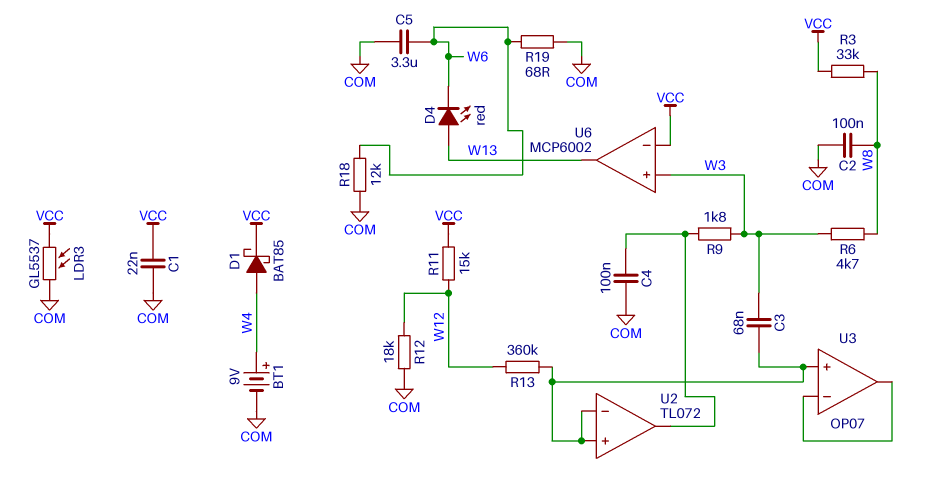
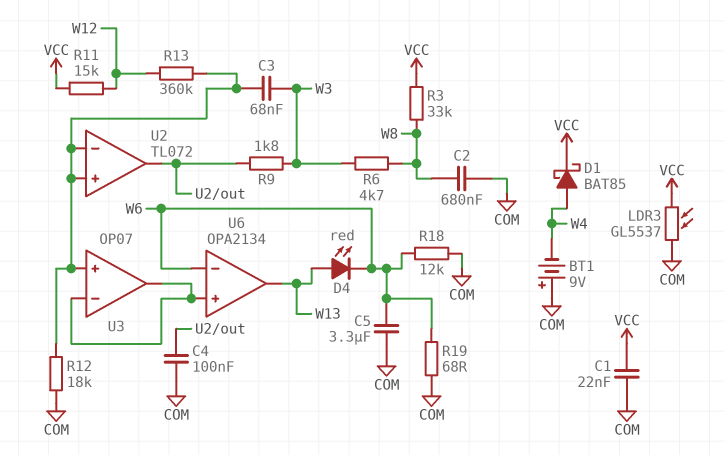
BT1: 9V (plus W4, minus COM) -> 9V (plus COM, minus W4)
C2: 100nF (COM, W8) -> 680nF (COM, W8)
R12: 18k (COM, W12) -> 18k (COM, U2/in+)
U6: MCP6002 -> OPA2134
U6 pin in+: W3 -> U3/in-
U6 pin in-: VCC -> W6

